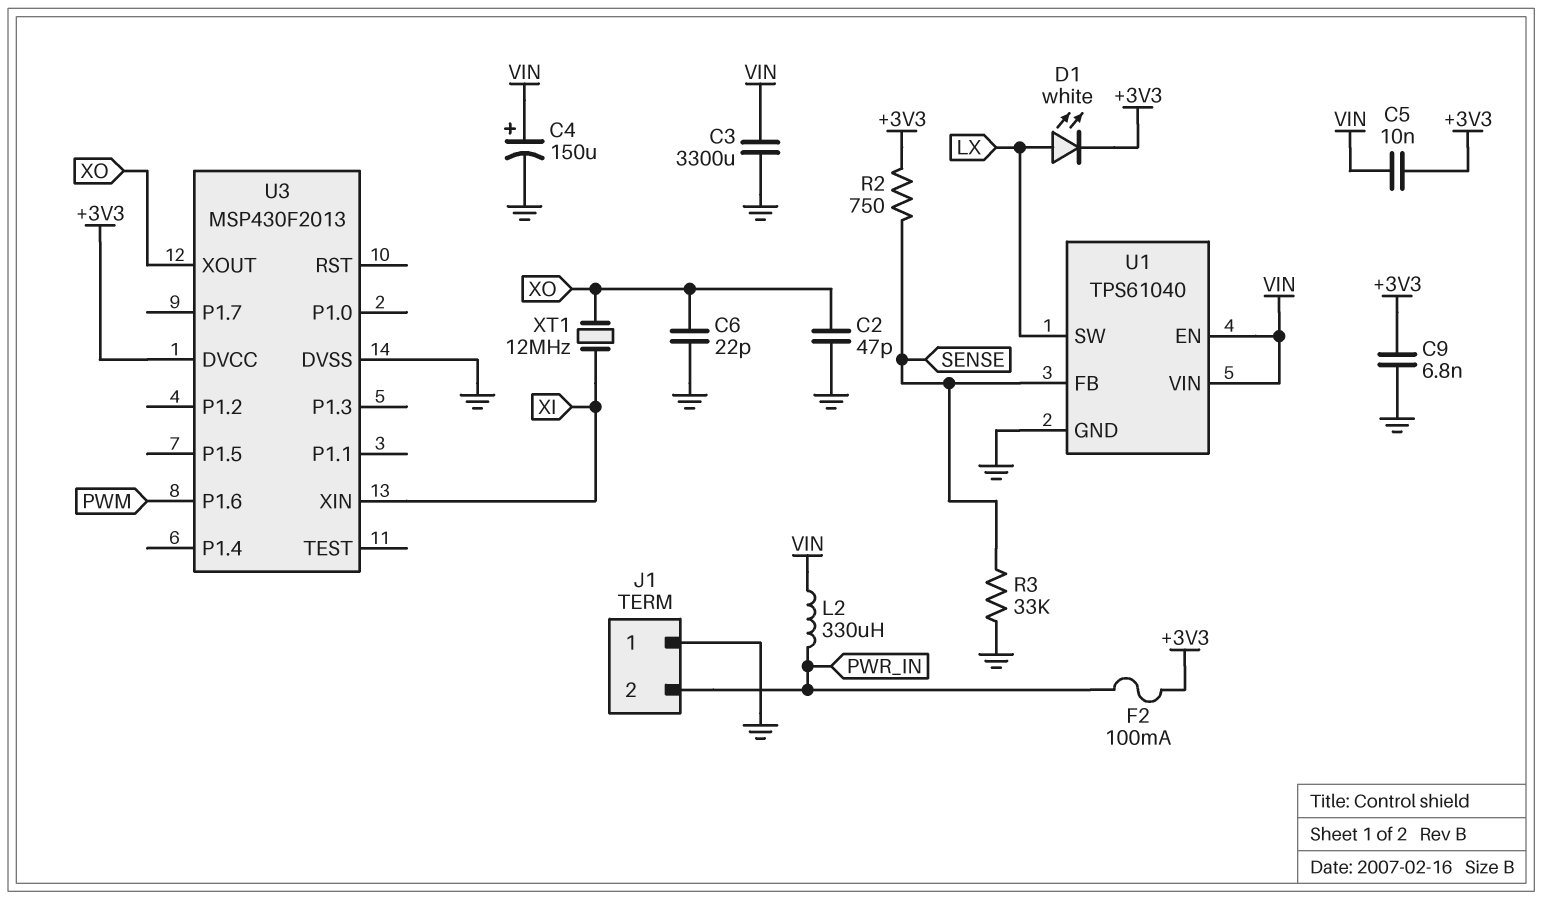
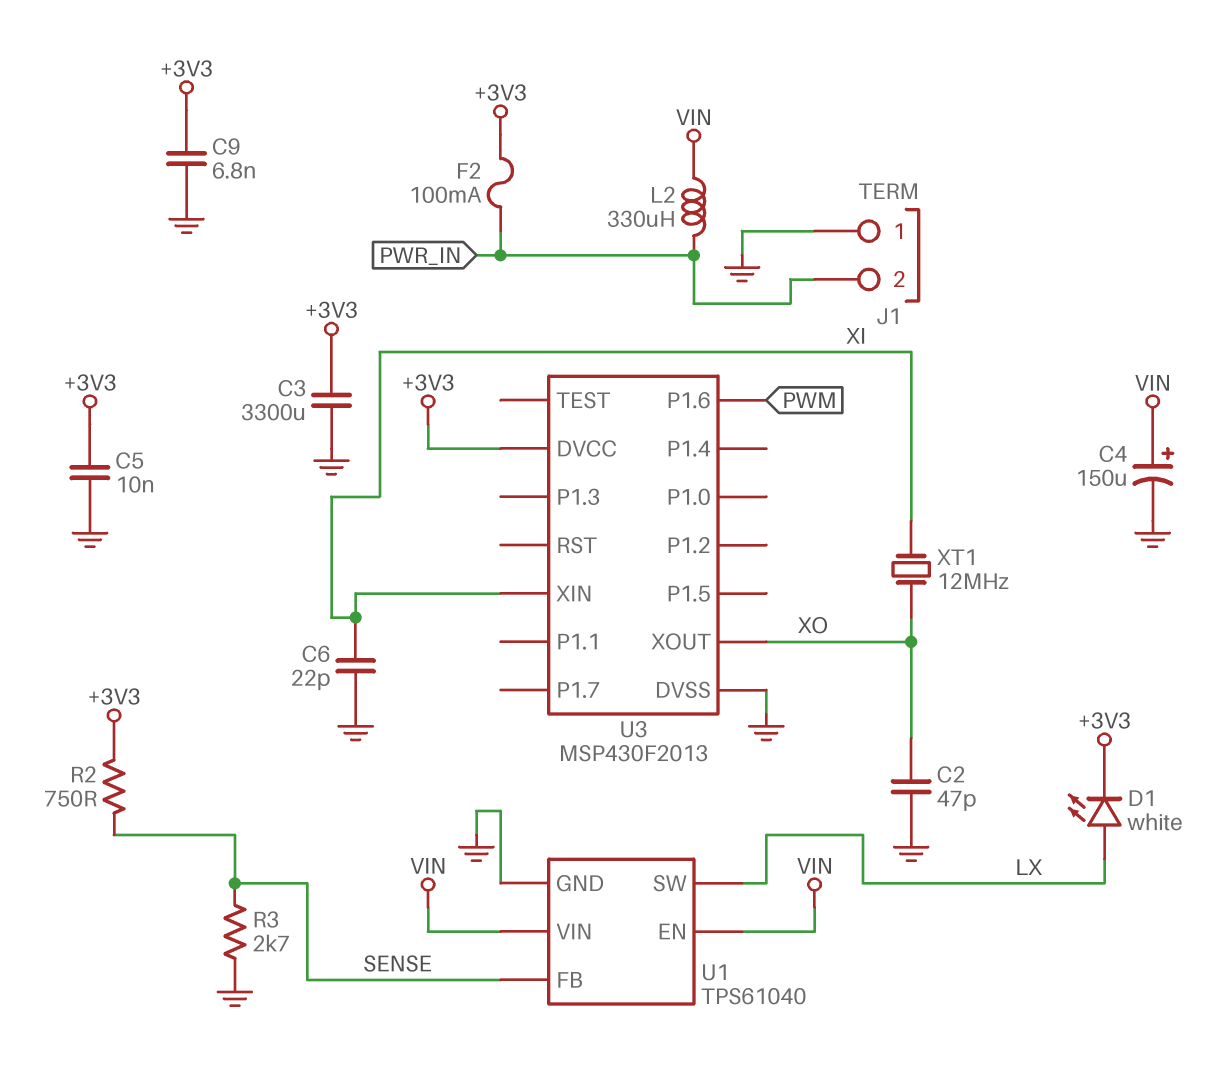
C3: 3300uF (GND, VIN) -> 3300uF (+3V3, GND)
C5: 10nF (+3V3, VIN) -> 10nF (+3V3, GND)
C6: 22pF (GND, XO) -> 22pF (GND, XI)
R3: 33k (GND, SENSE) -> 2.7k (GND, SENSE)

